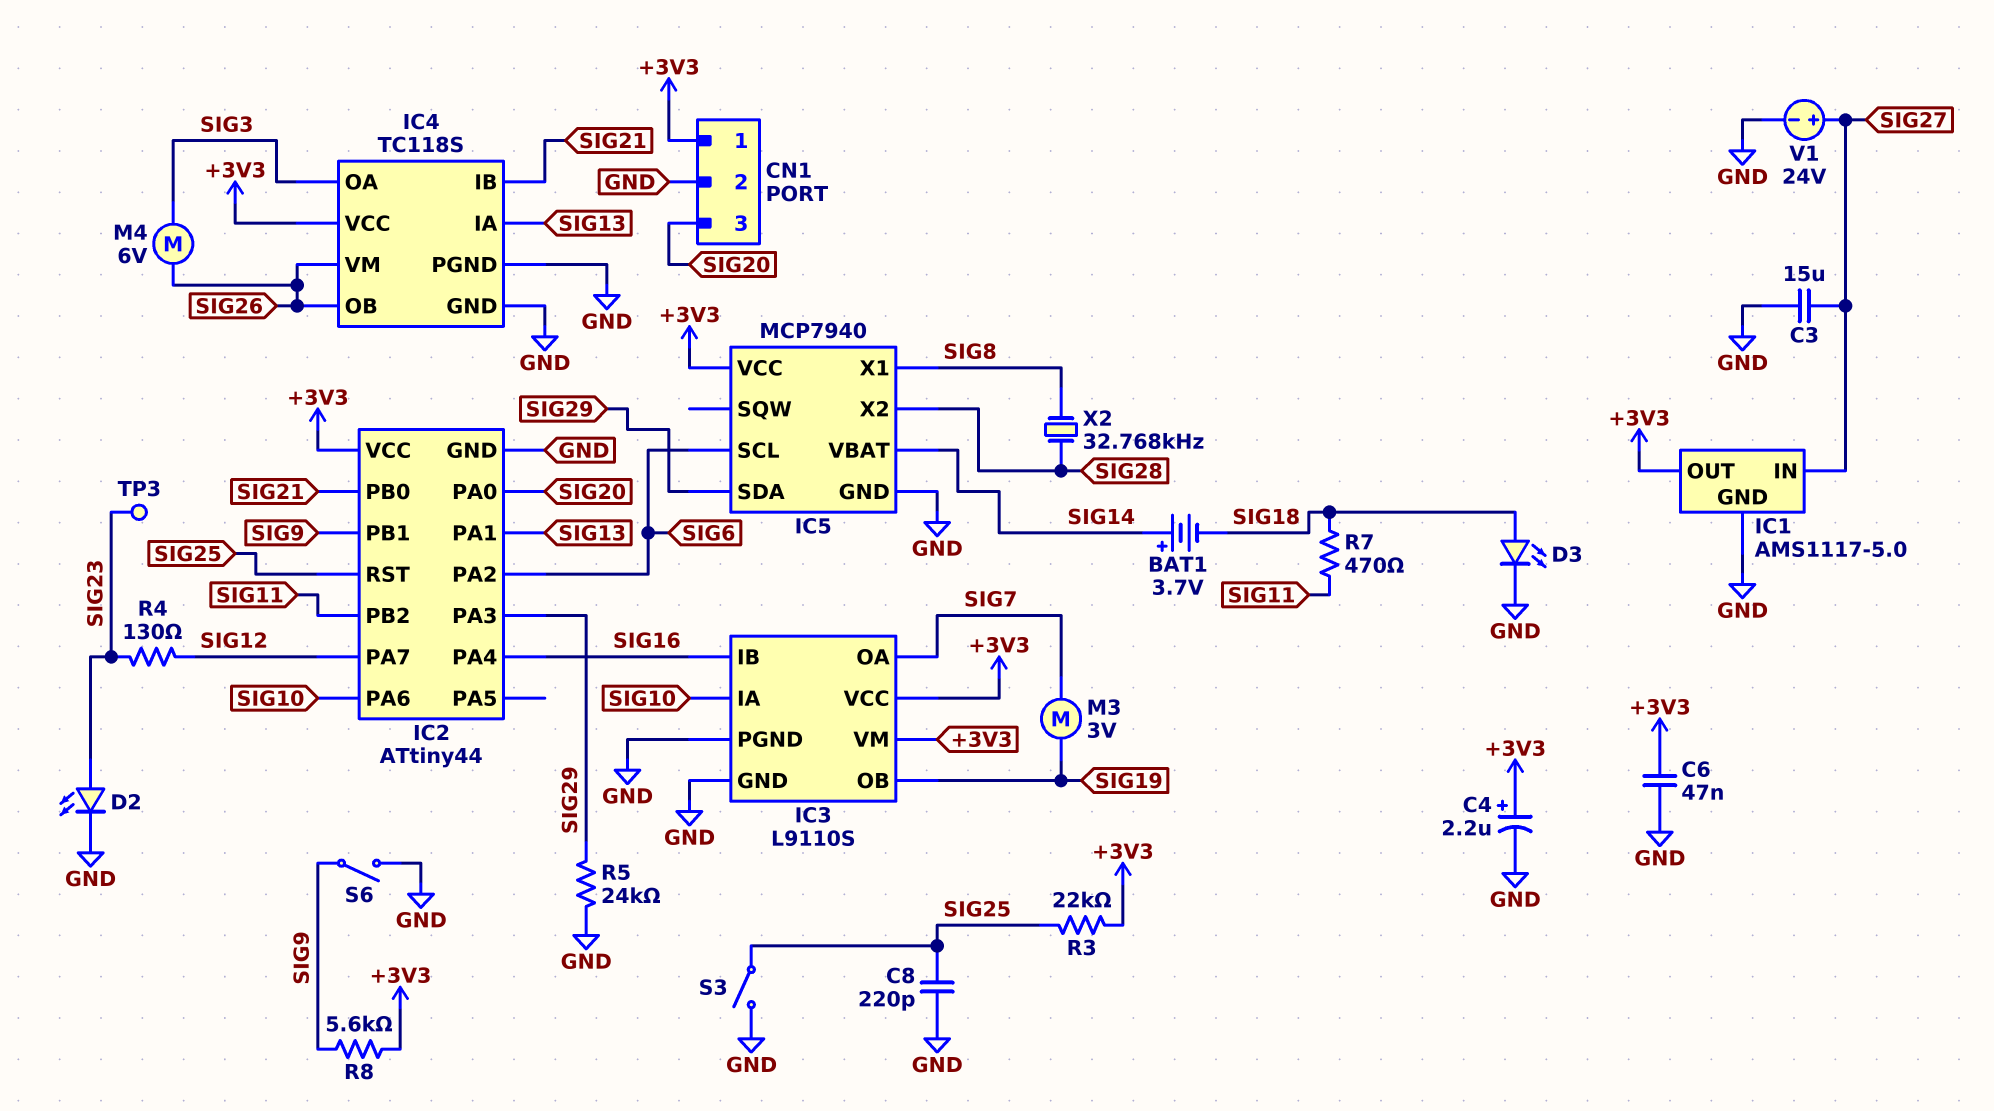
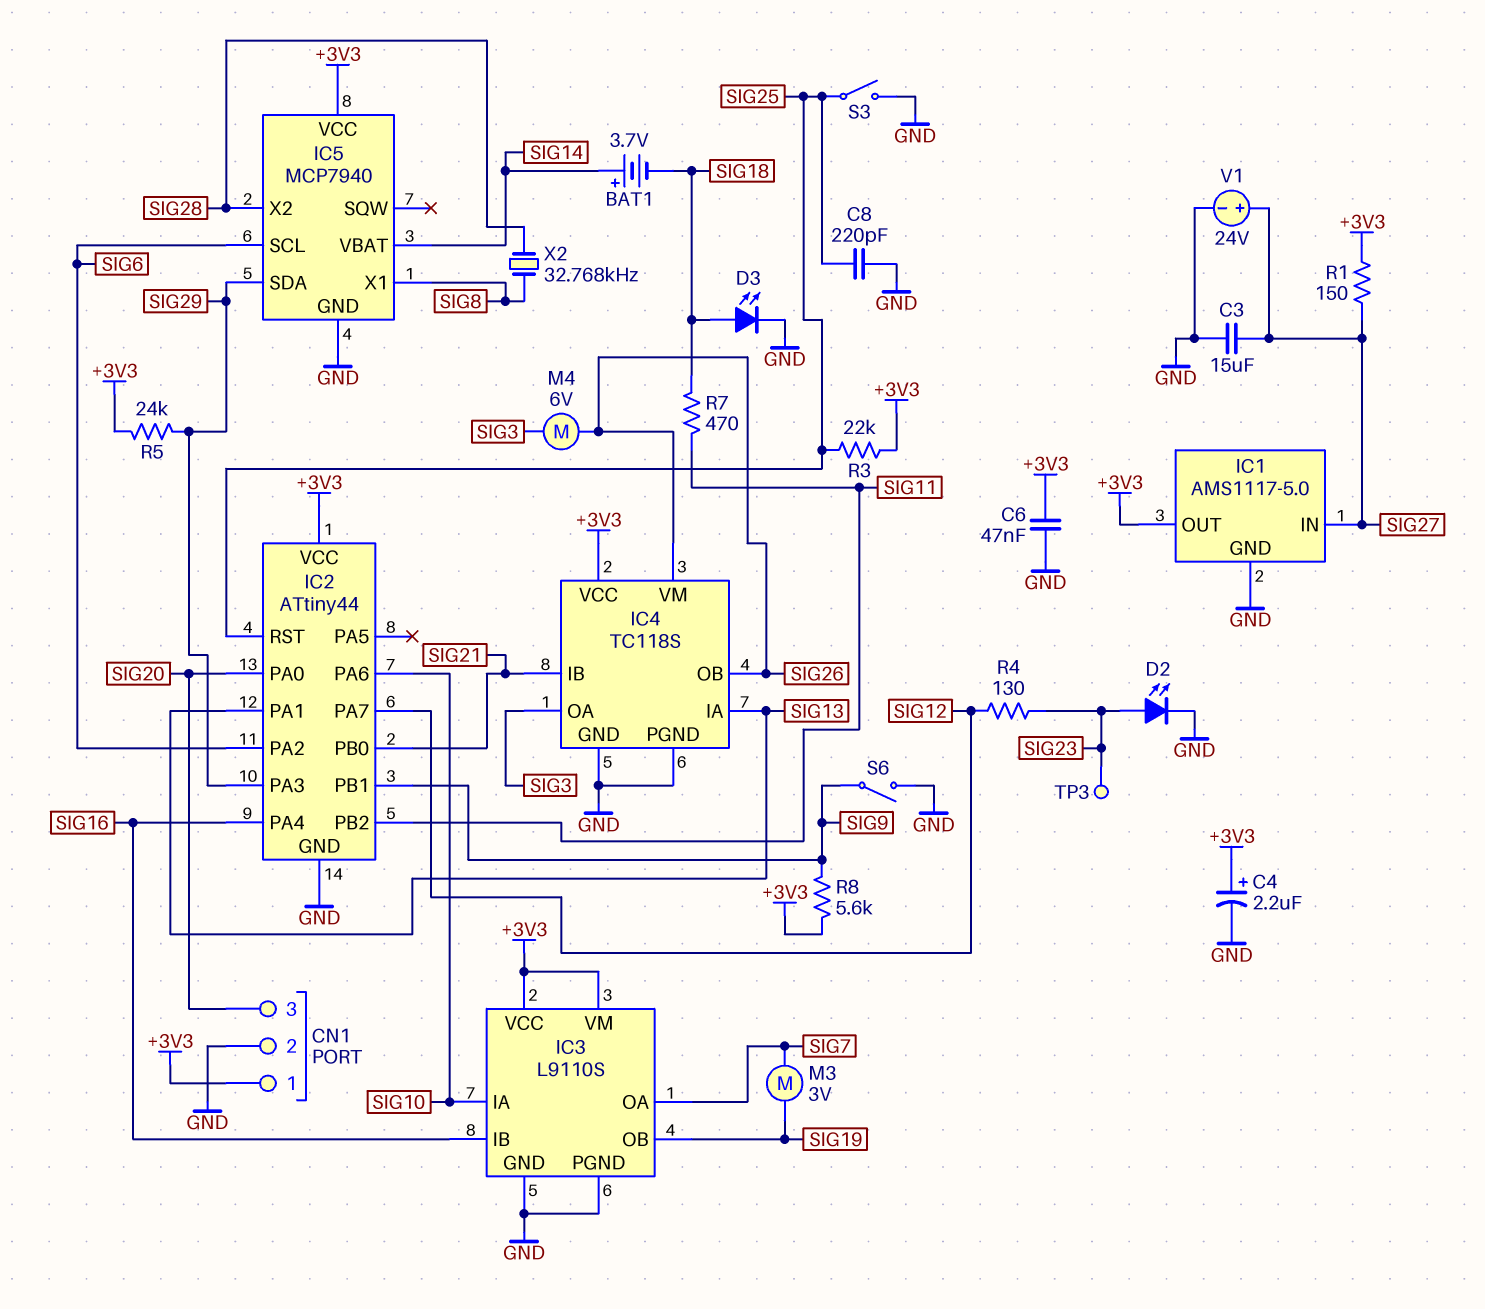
R1: none -> 150 (+3V3, SIG27)
R5: 24k (GND, SIG29) -> 24k (+3V3, SIG29)

